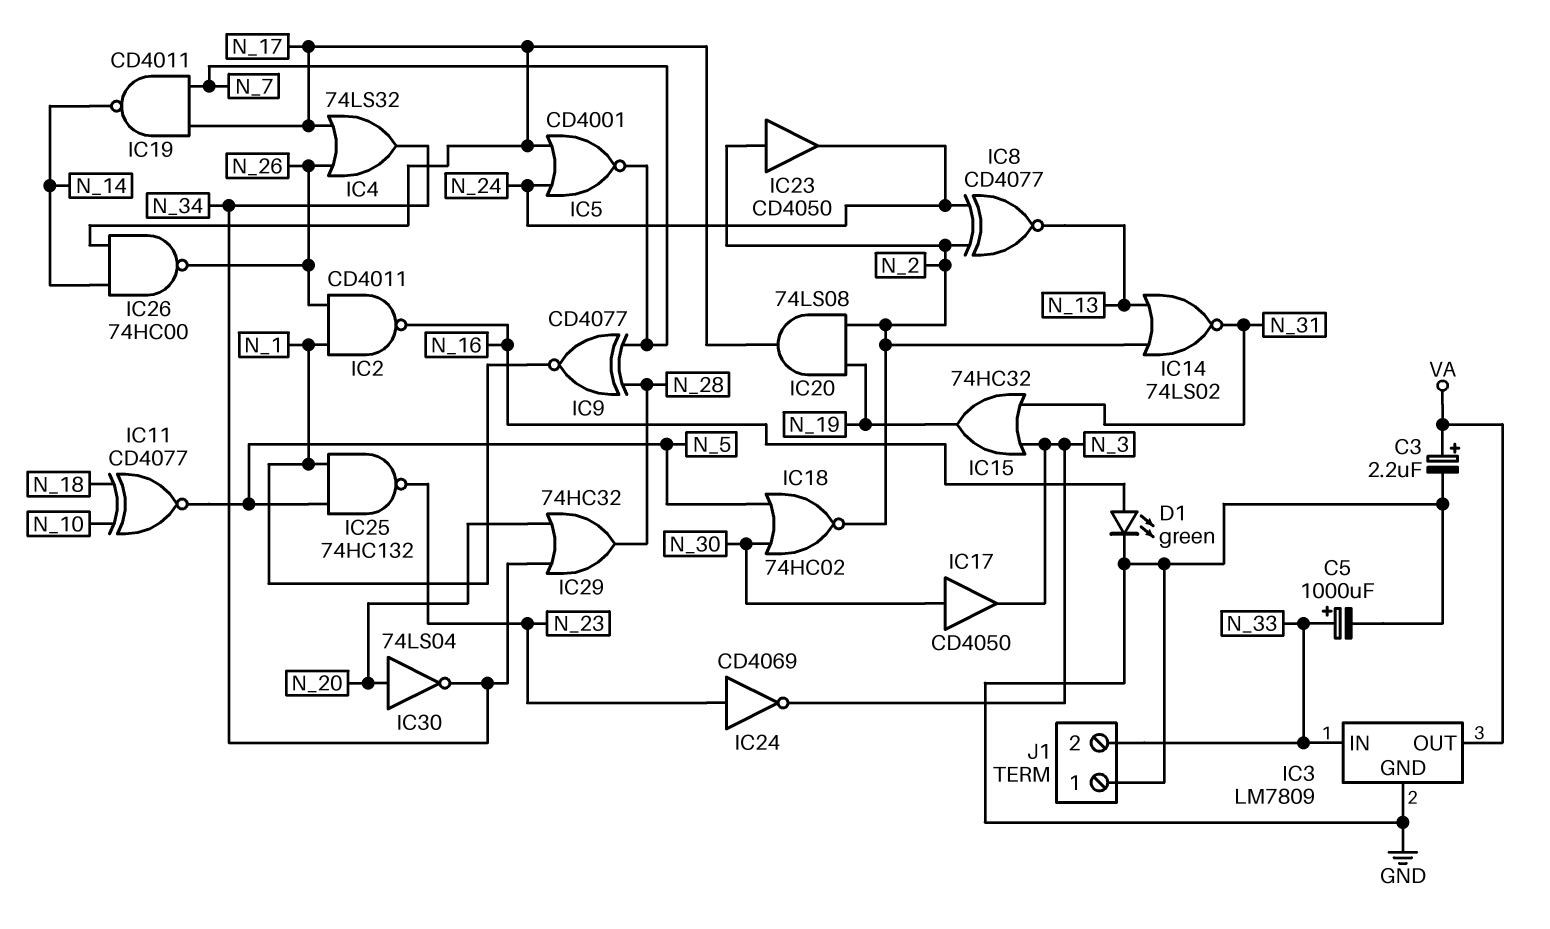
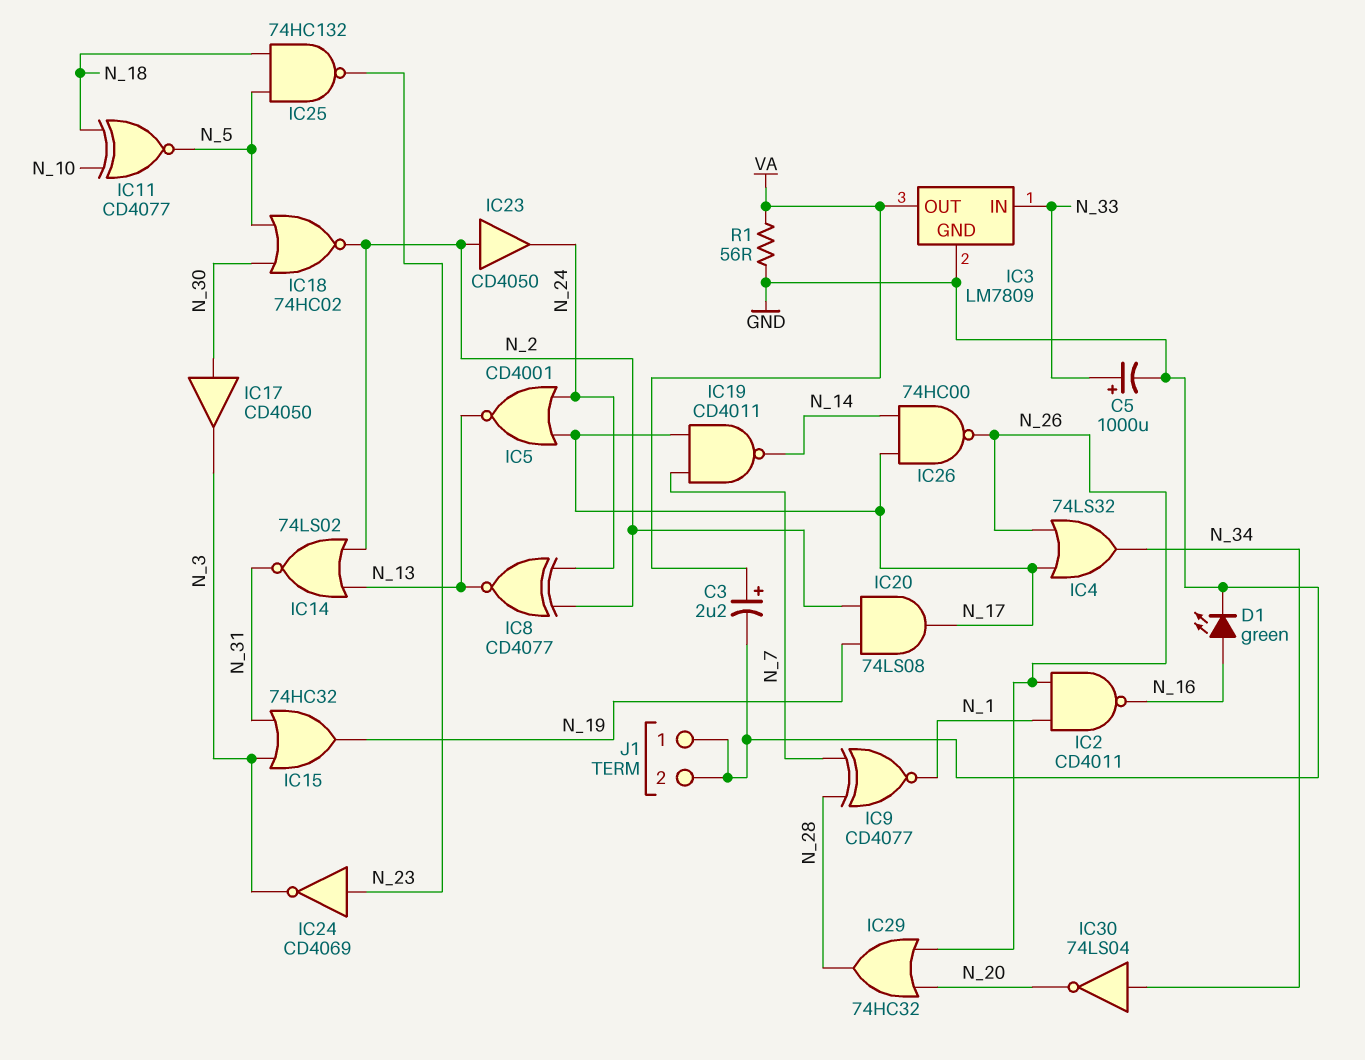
IC5: NOR CD4001 (in N_17, in N_24, out N_7) -> NOR CD4001 (in N_17, in N_24, out N_13)
IC25: NAND 74HC132 (in N_1, in N_5, out N_23) -> NAND 74HC132 (in N_5, in N_18, out N_23)
IC29: OR 74HC32 (in N_20, in N_34, out N_28) -> OR 74HC32 (in N_20, in N_26, out N_28)
IC30: NOT 74LS04 (in N_20, out N_34) -> NOT 74LS04 (in N_34, out N_20)
J1 pin 2: N_33 -> GND
R1: none -> 56 (GND, VA)

